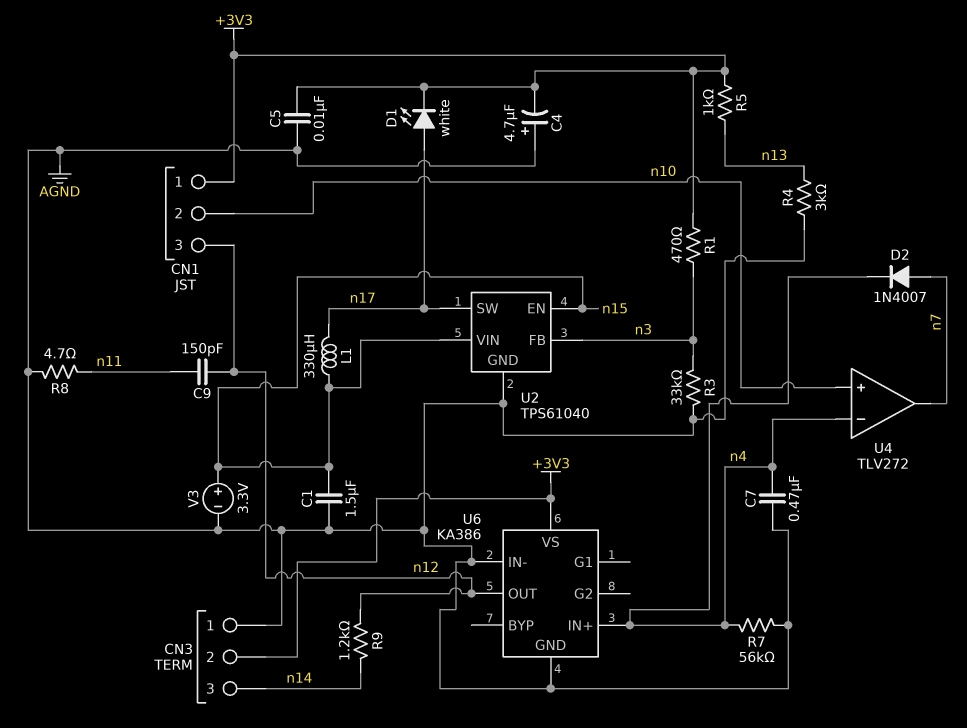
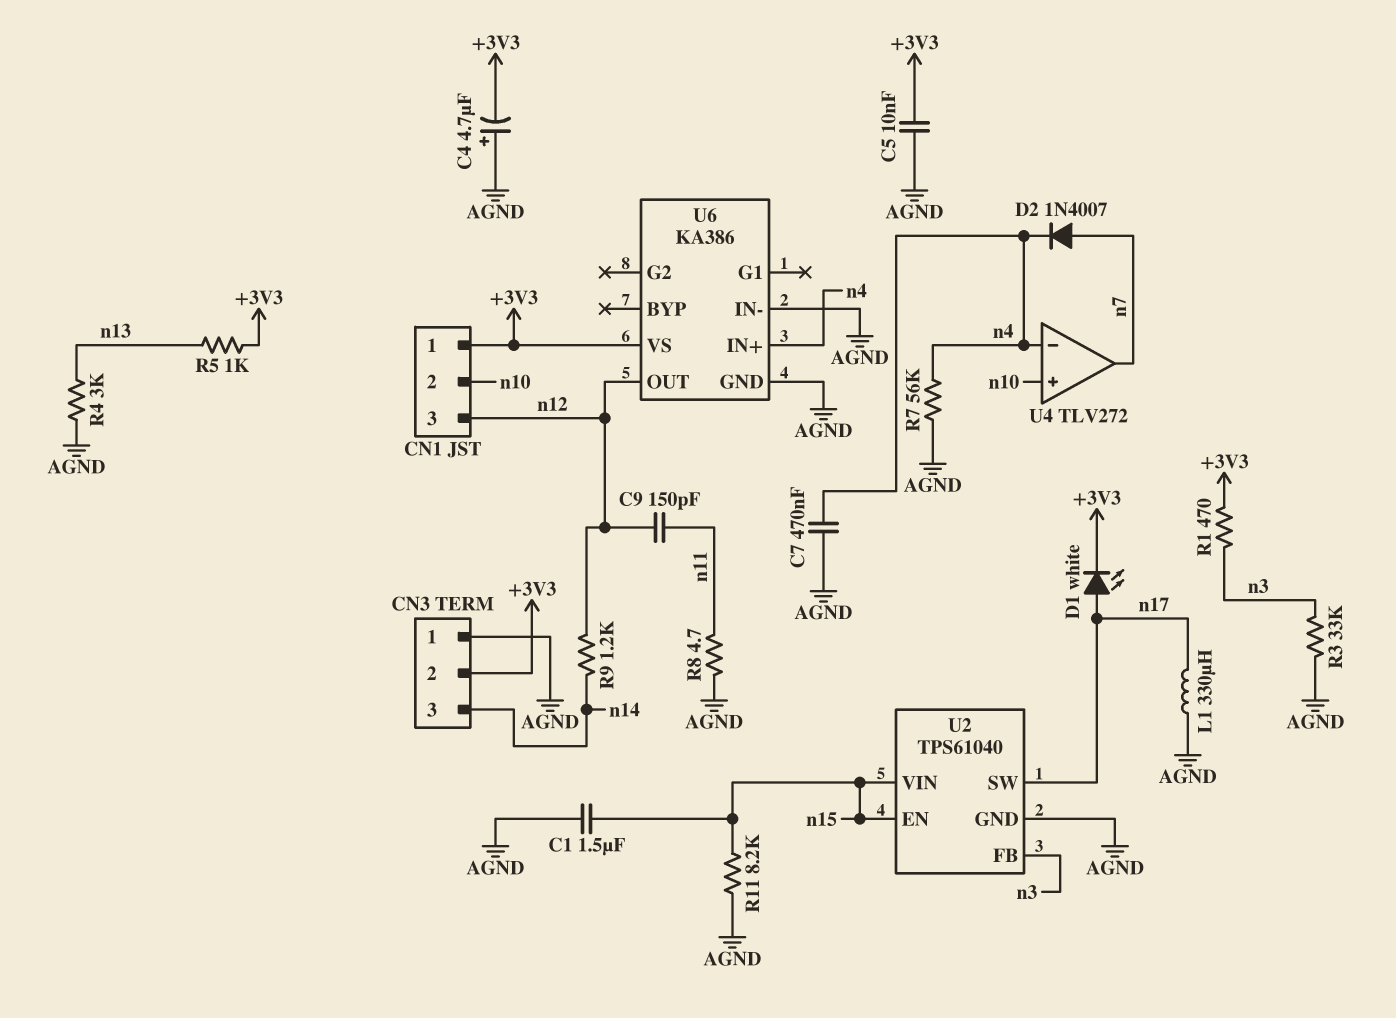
L1: 330uH (n15, n17) -> 330uH (AGND, n17)
R11: none -> 8.2k (AGND, n15)
V3: 3.3V (plus n15, minus AGND) -> none

